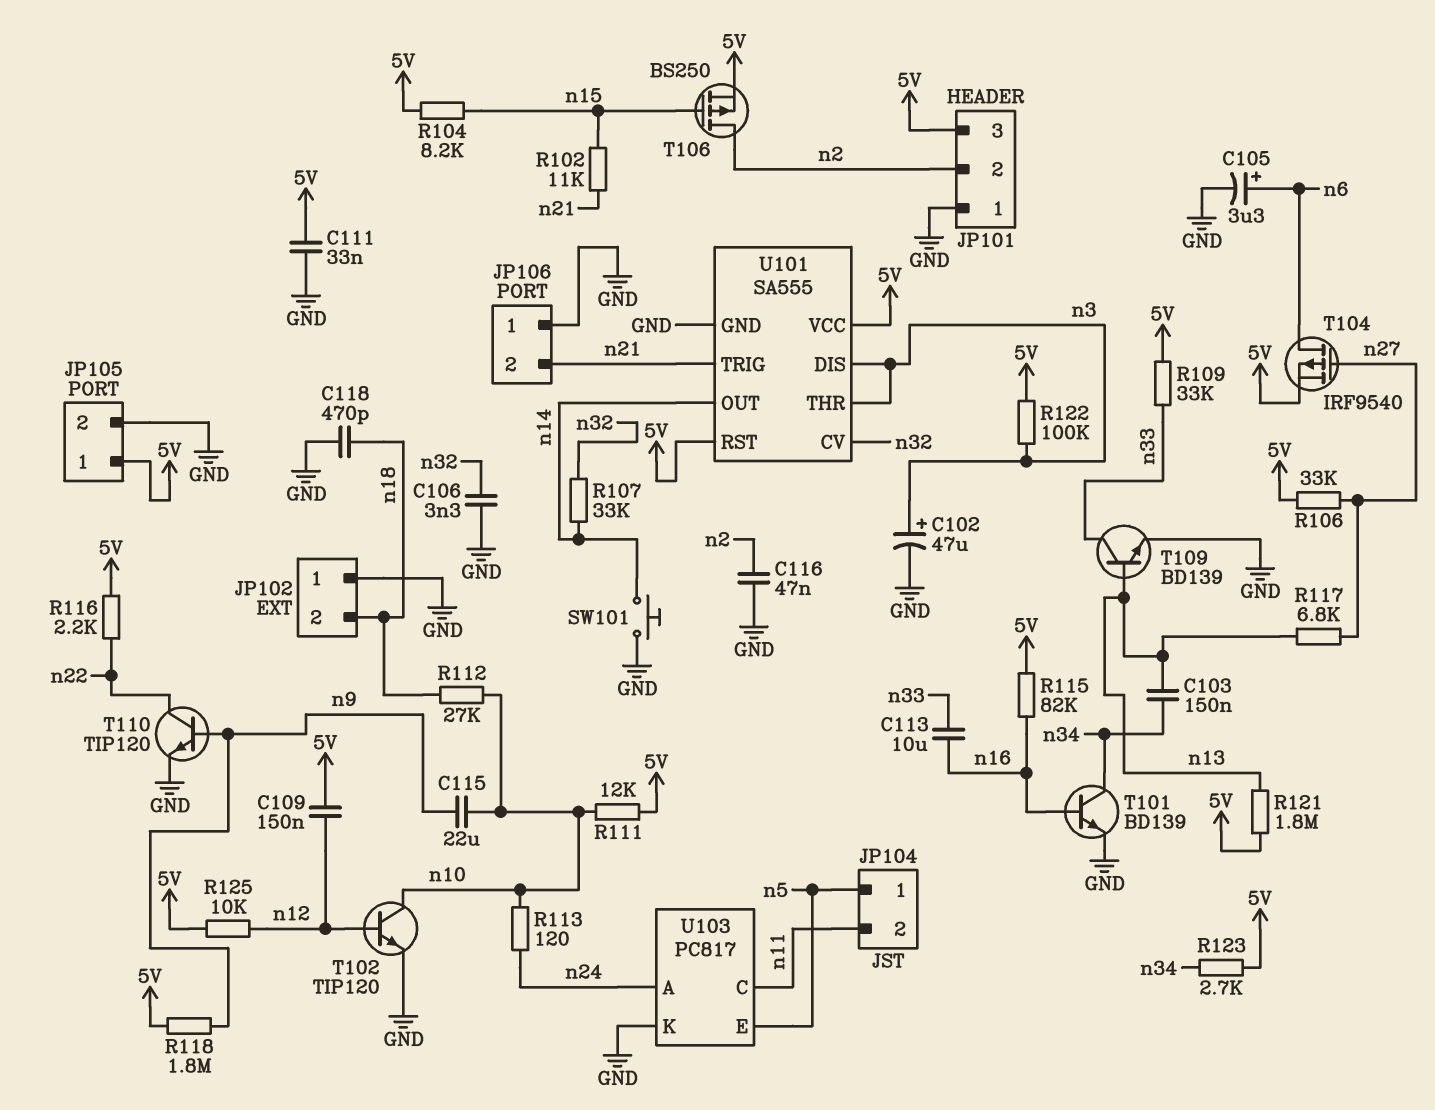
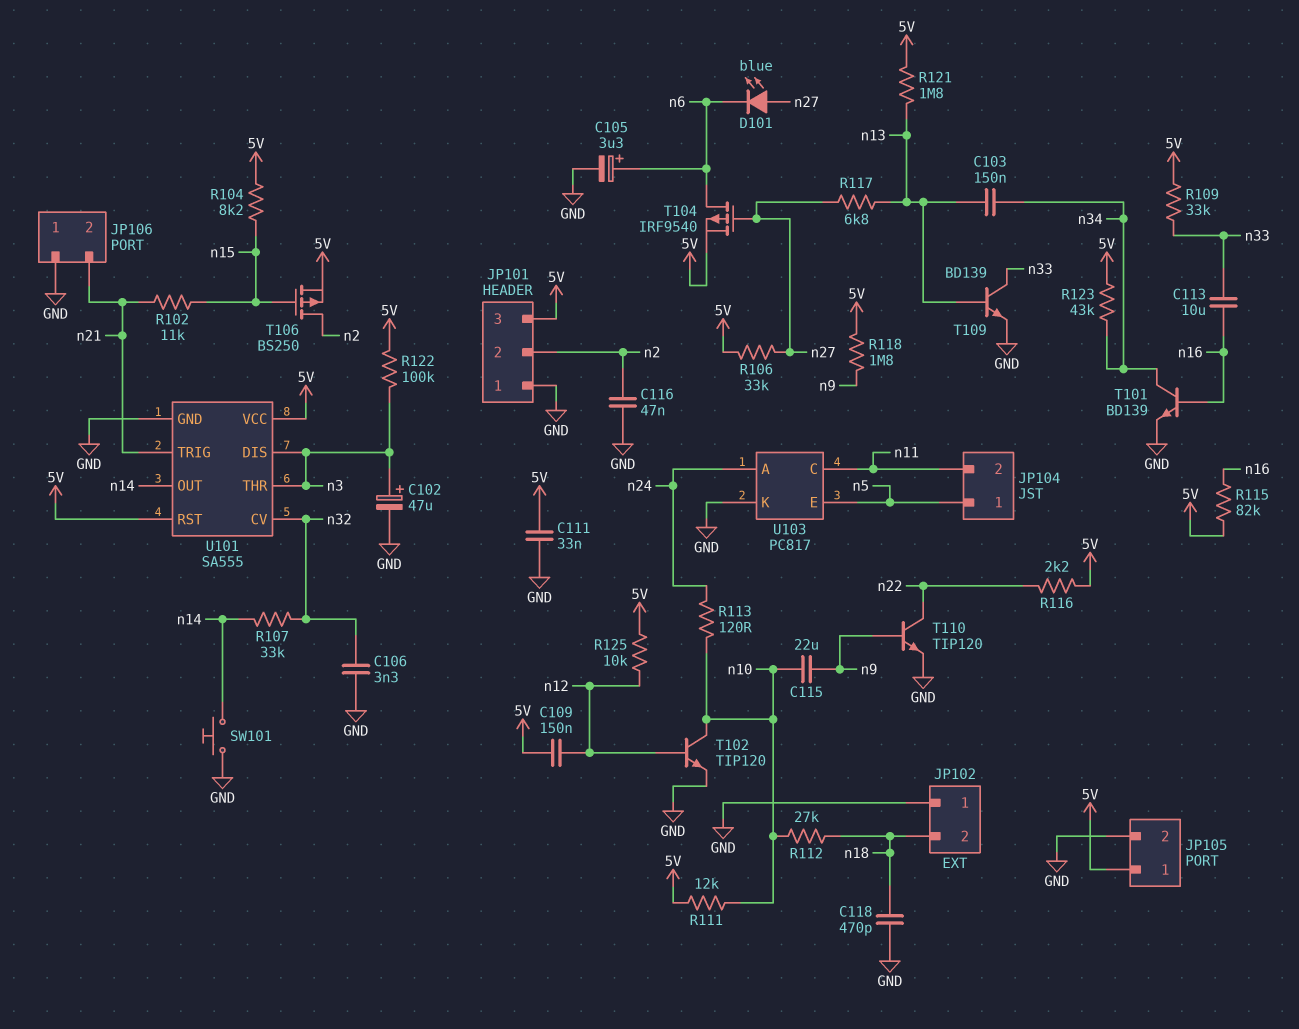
D101: none -> LED blue (A n27, K n6)
R123: 2.7k (5V, n34) -> 43k (5V, n34)

